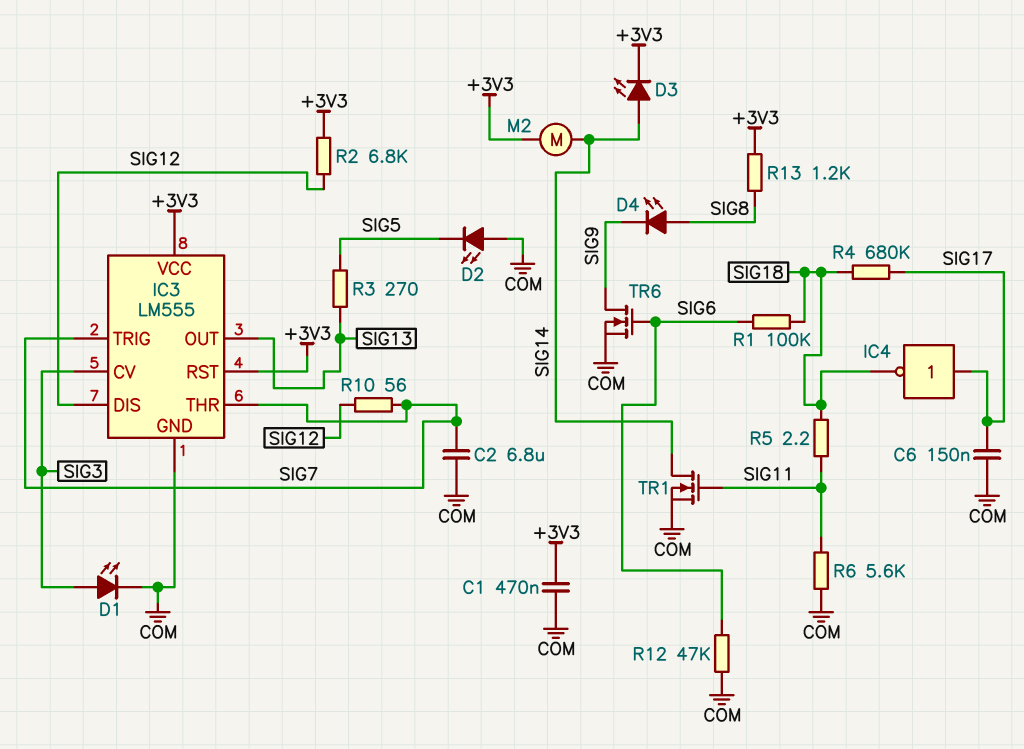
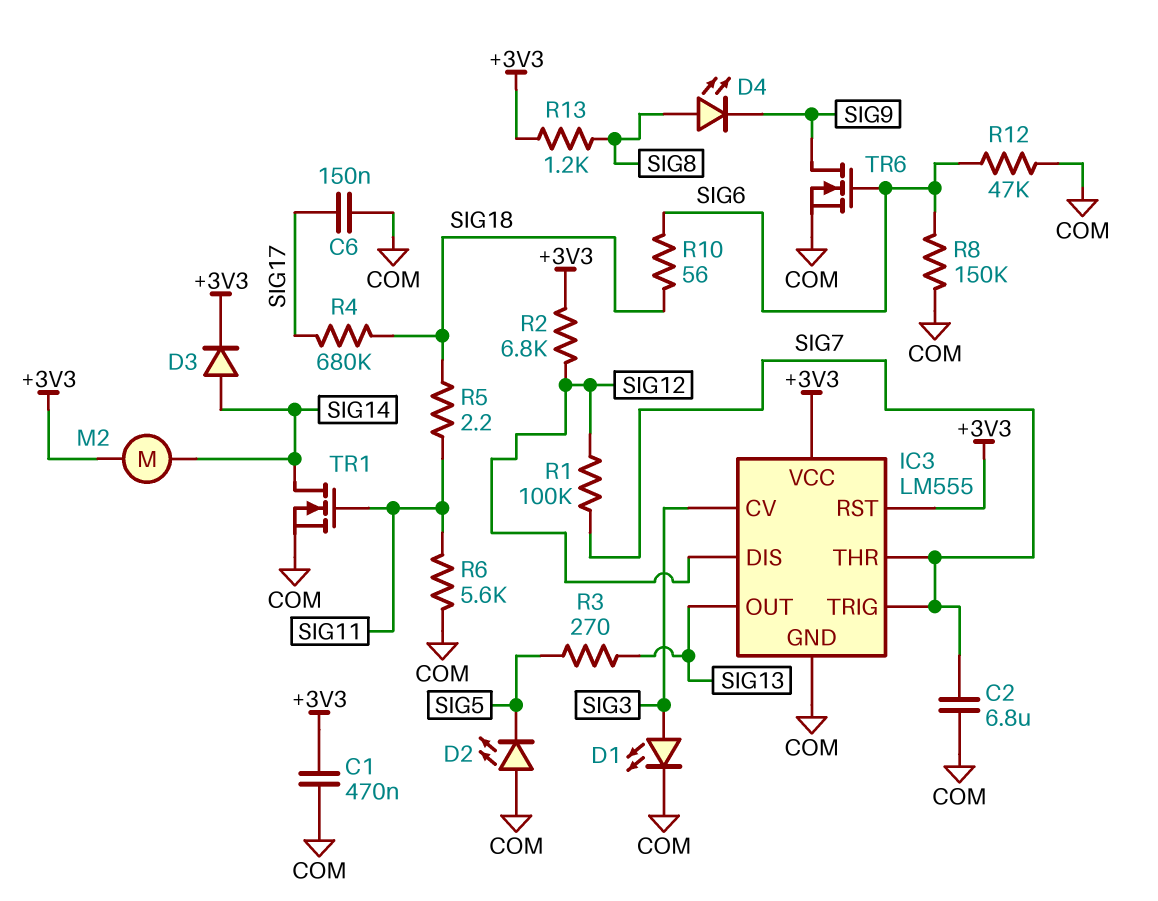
D3: LED (A SIG14, K +3V3) -> diode (A SIG14, K +3V3)
IC4: NOT (in SIG17, out SIG18) -> none
R1: 100k (SIG6, SIG18) -> 100k (SIG7, SIG12)
R8: none -> 150k (COM, SIG6)
R10: 56 (SIG7, SIG12) -> 56 (SIG6, SIG18)

